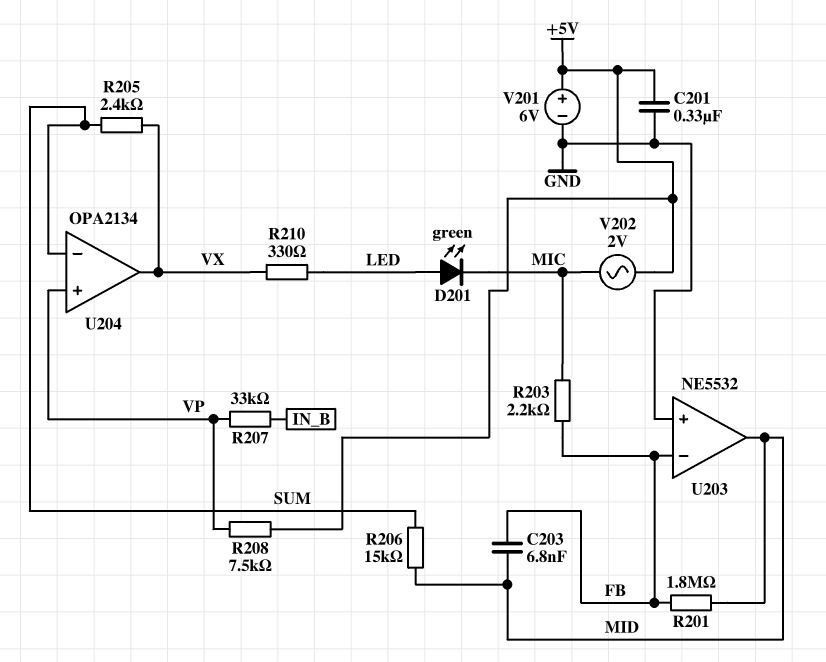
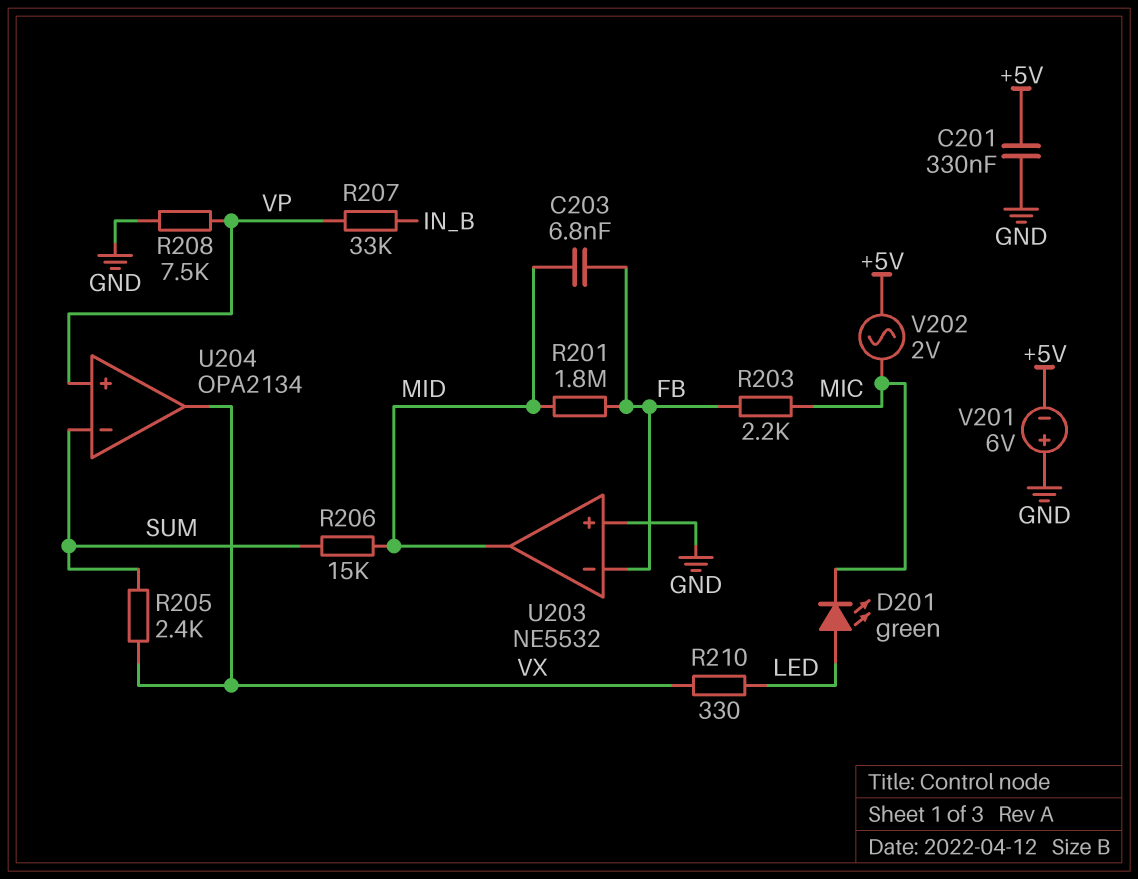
R208: 7.5k (+5V, VP) -> 7.5k (GND, VP)
V201: 6V (plus +5V, minus GND) -> 6V (plus GND, minus +5V)

